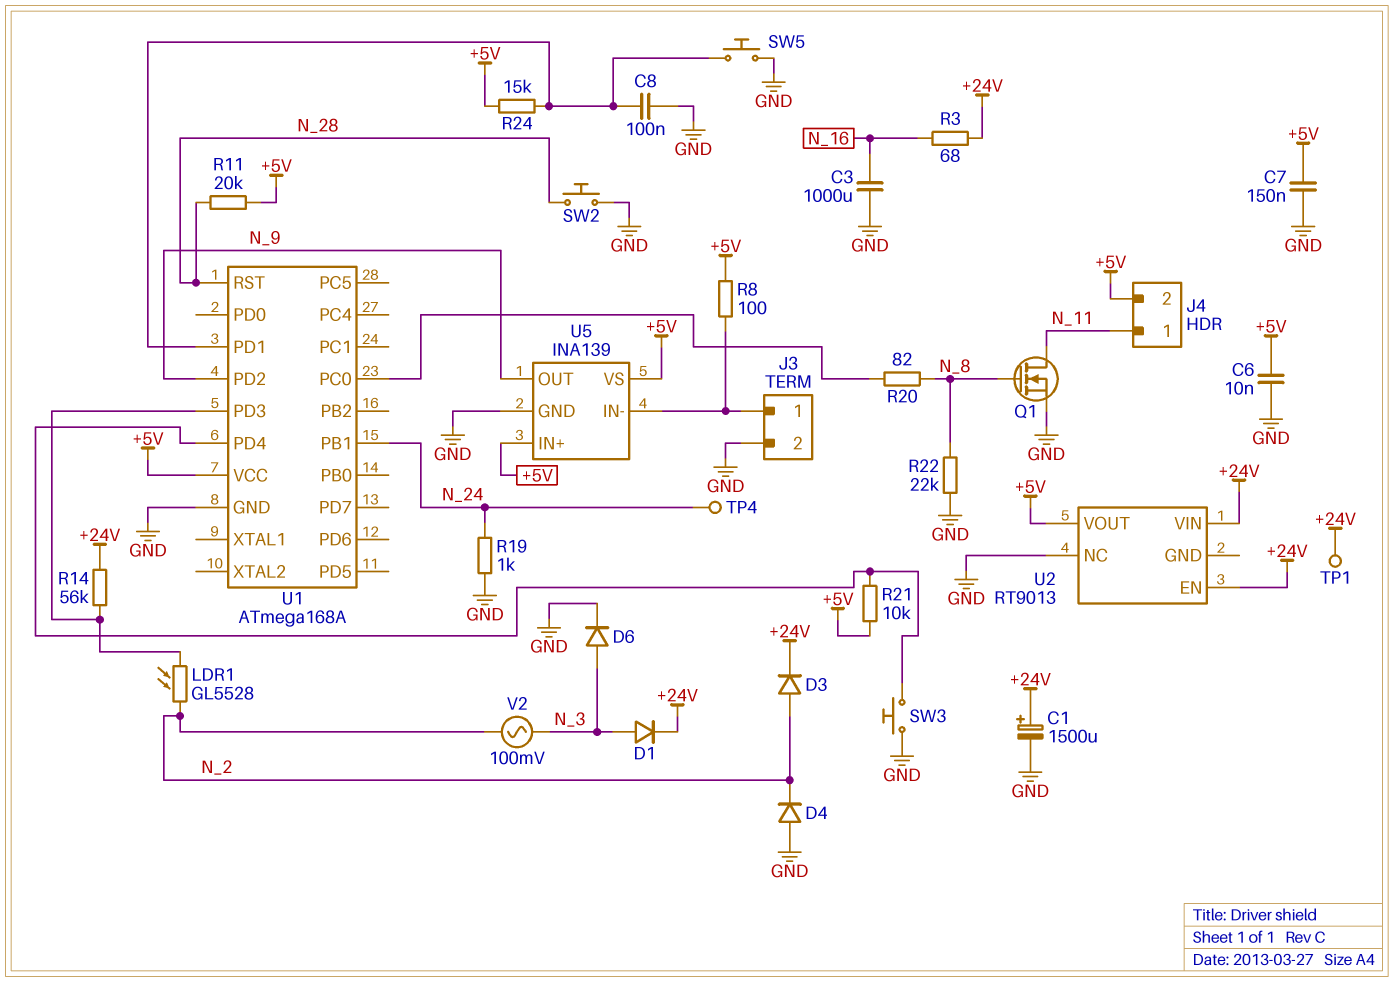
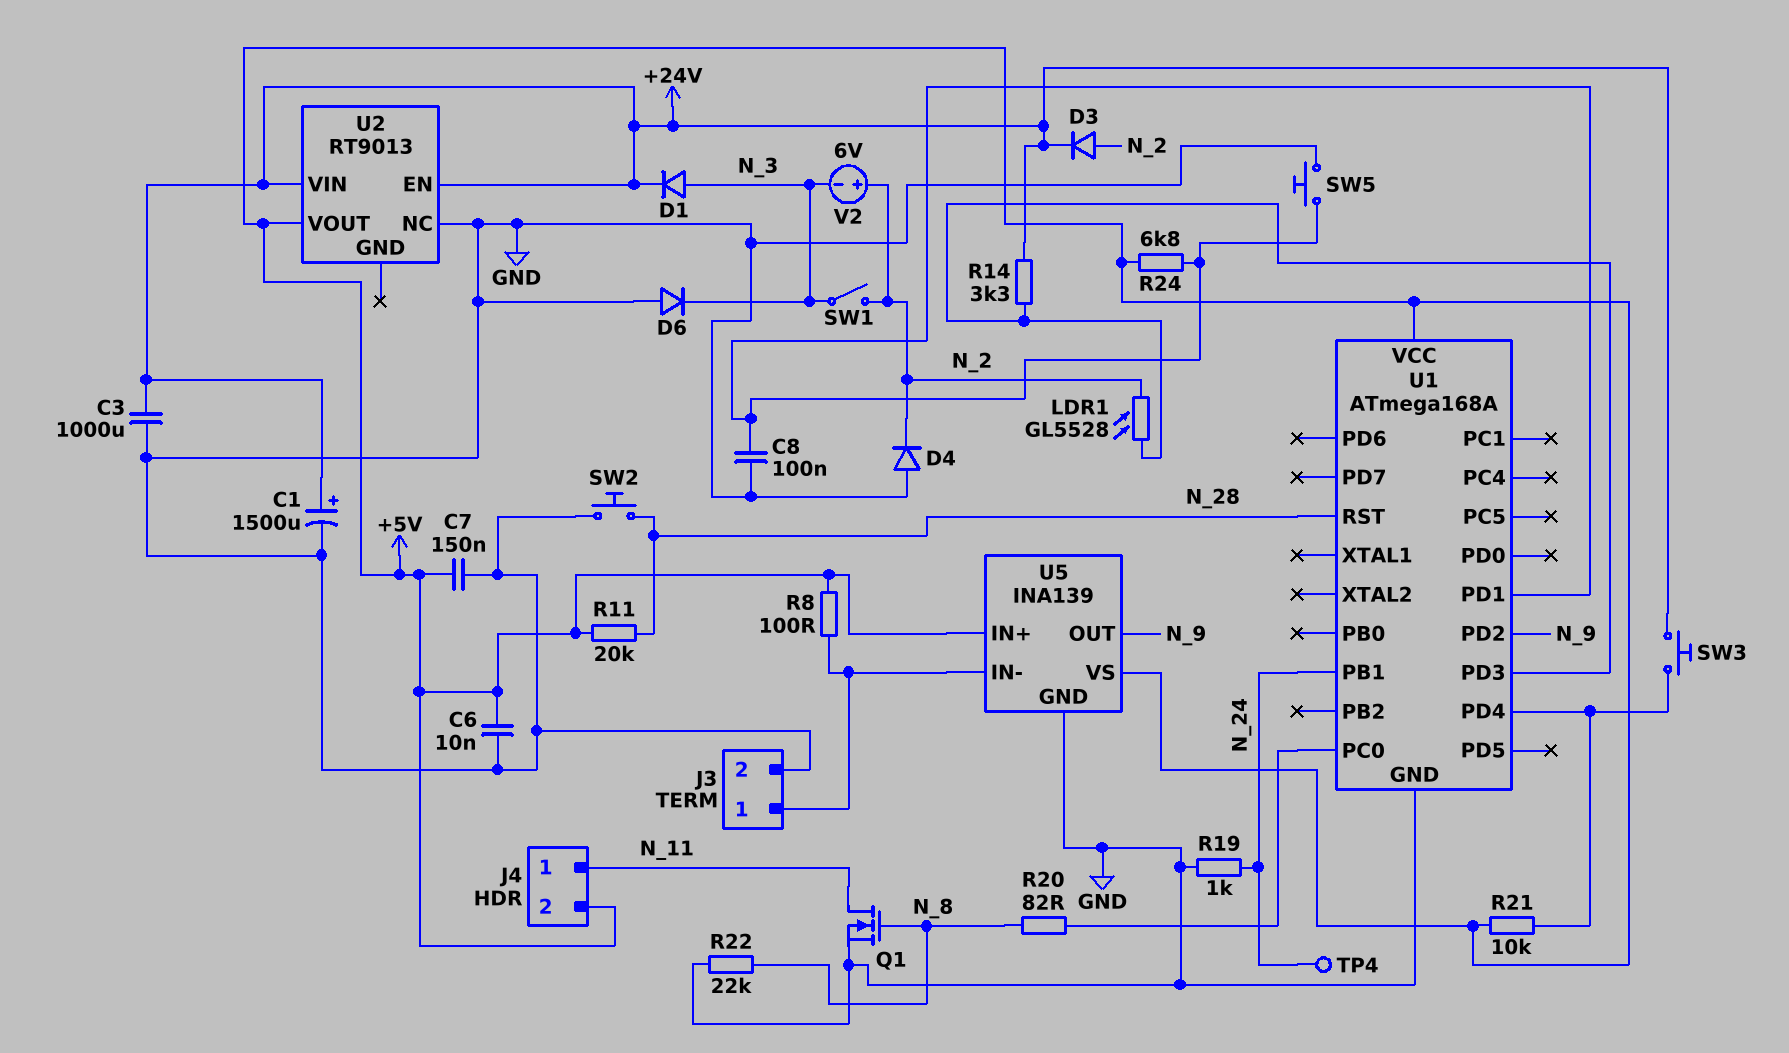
C3: 1000uF (GND, N_16) -> 1000uF (+24V, GND)
D6: diode (A N_3, K GND) -> diode (A GND, K N_3)
R3: 68 (+24V, N_16) -> none
R14: 56k (+24V, U1/PD3) -> 3.3k (+24V, U1/PD3)
R24: 15k (+5V, U1/PD1) -> 6.8k (+5V, U1/PD1)
SW1: none -> switch (N_2, N_3)
SW3: button (GND, U1/PD4) -> button (+24V, U1/PD4)
TP1: test point (+24V) -> none
V2: AC 100mV (N_2, N_3) -> 6V (plus N_2, minus N_3)

